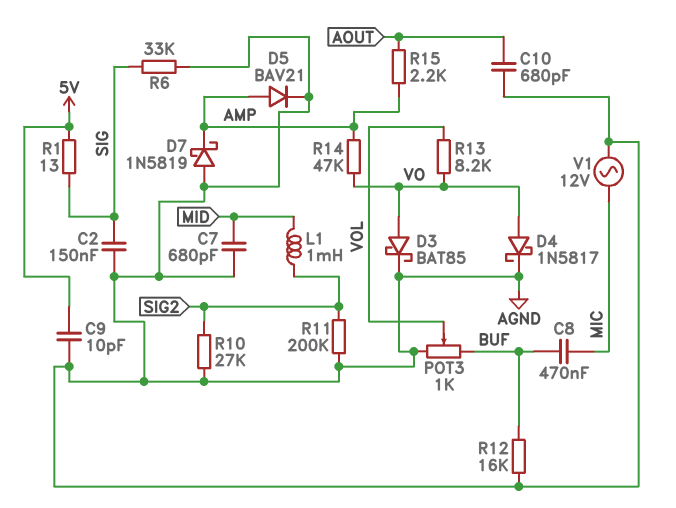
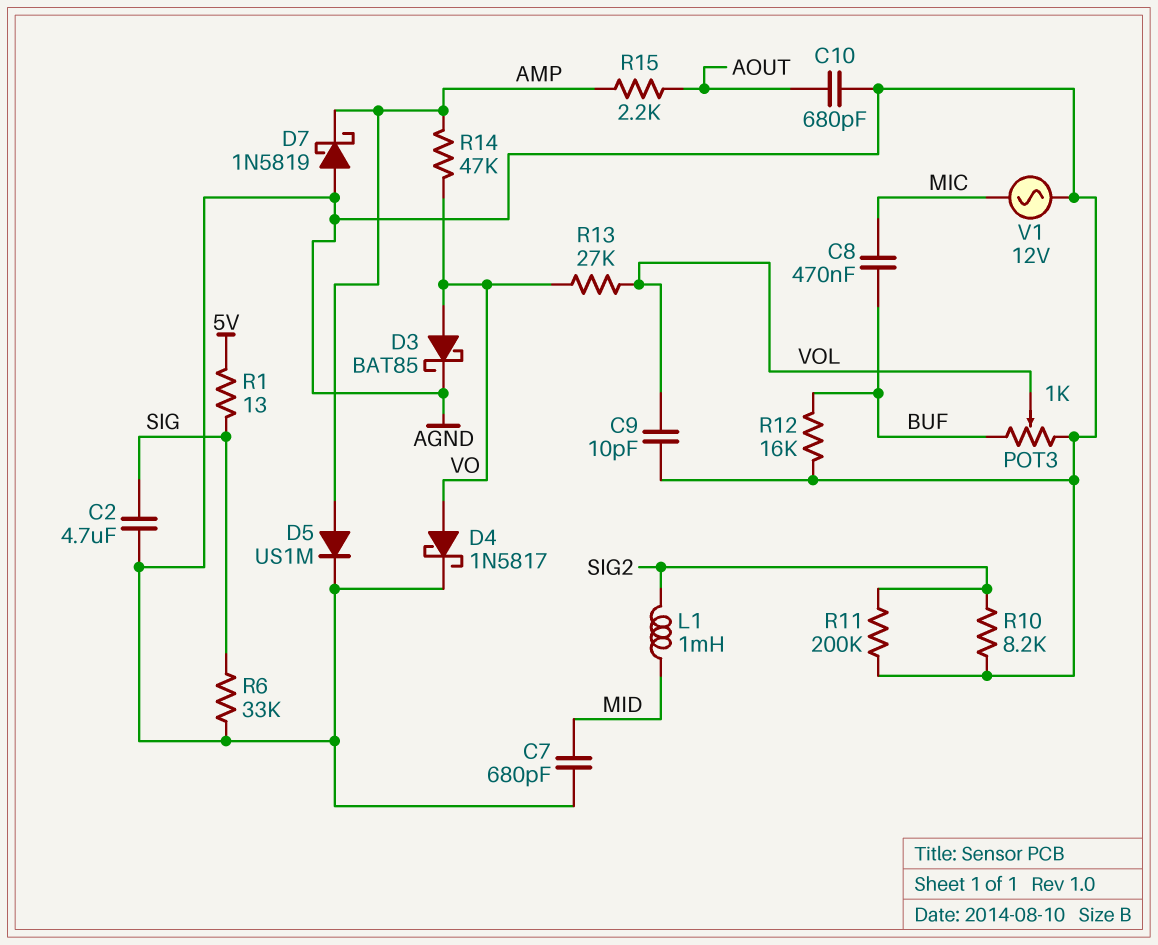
C2: 150nF (AGND, SIG) -> 4.7uF (AGND, SIG)
C9: 10pF (5V, AGND) -> 10pF (AGND, VOL)
D5: diode BAV21 (A AMP, K AGND) -> diode US1M (A AMP, K AGND)
R10: 27k (AGND, SIG2) -> 8.2k (AGND, SIG2)
R13: 8.2k (VO, VOL) -> 27k (VO, VOL)

